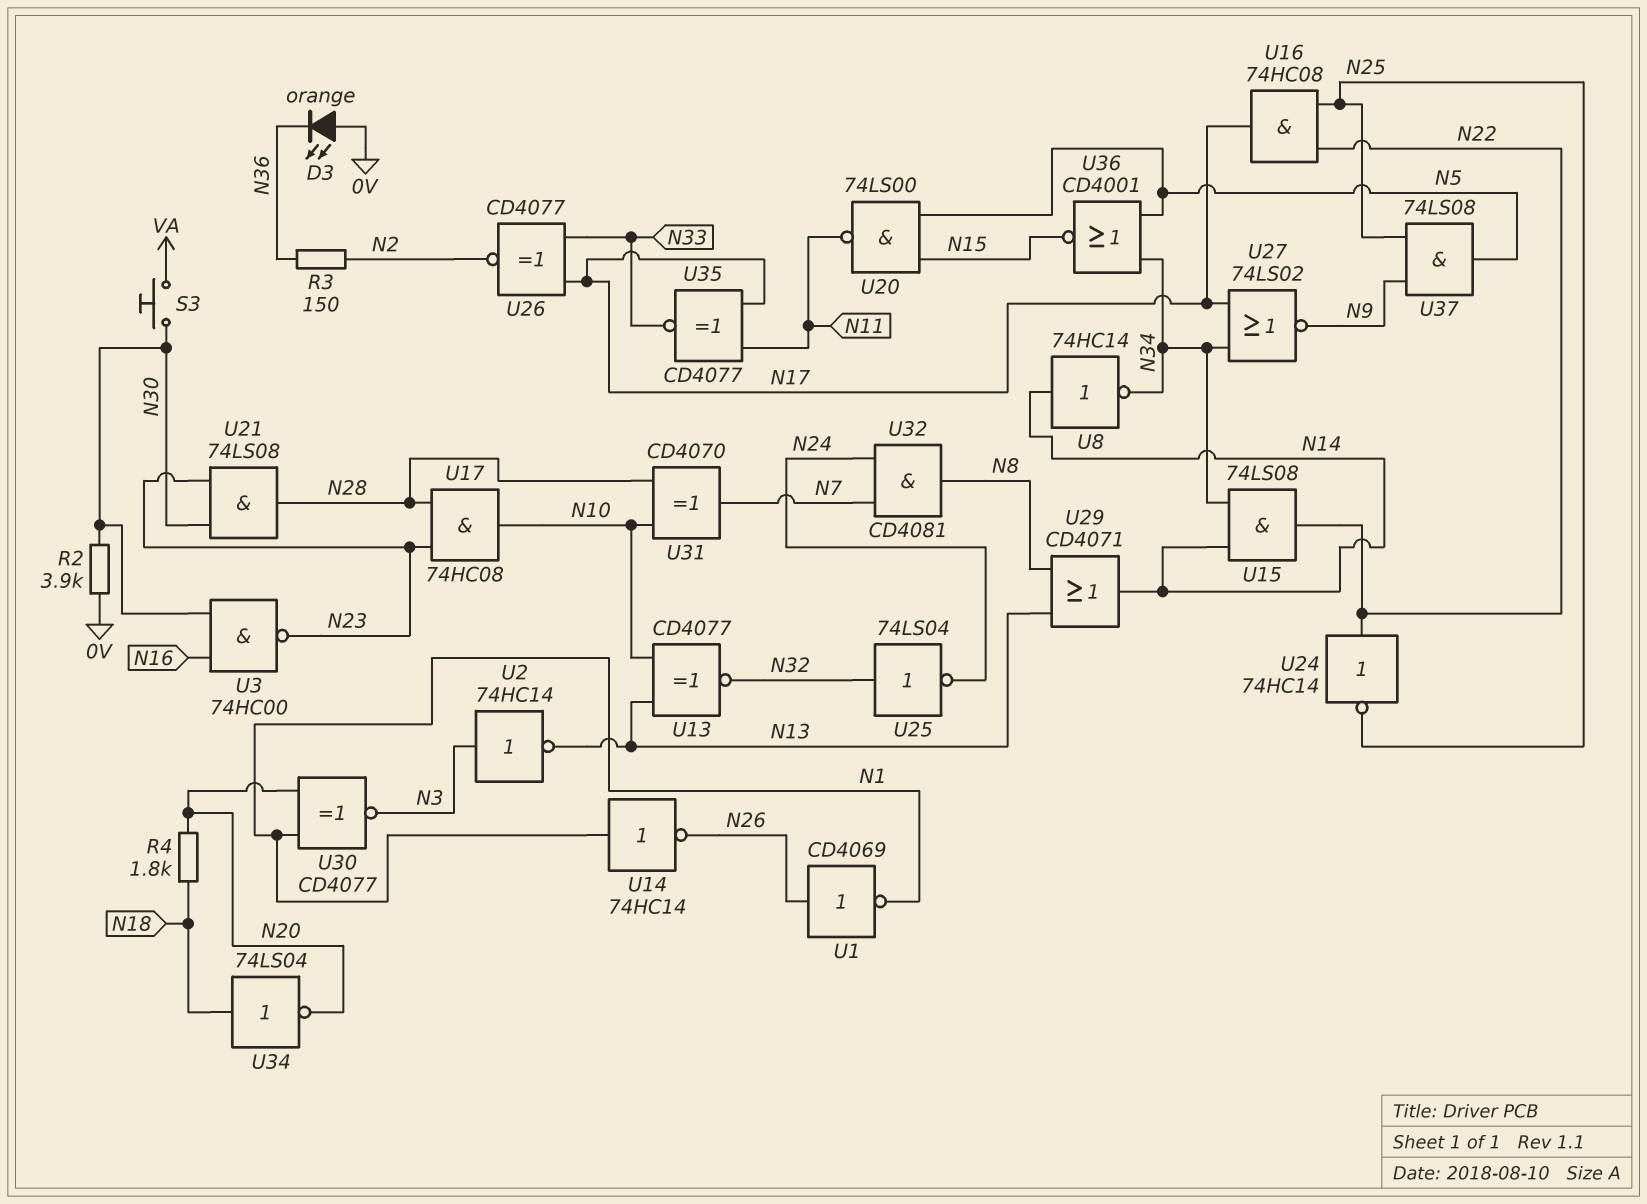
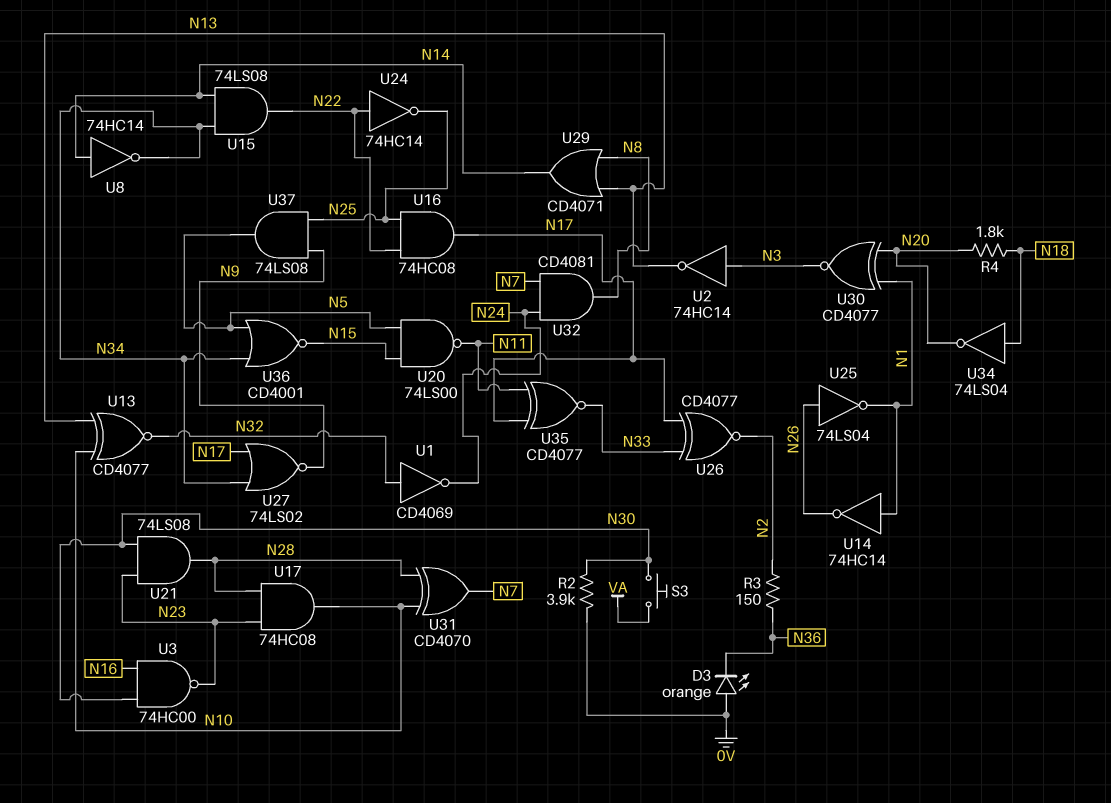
U1: NOT CD4069 (in N26, out N1) -> NOT CD4069 (in N32, out N24)
U25: NOT 74LS04 (in N32, out N24) -> NOT 74LS04 (in N26, out N1)

